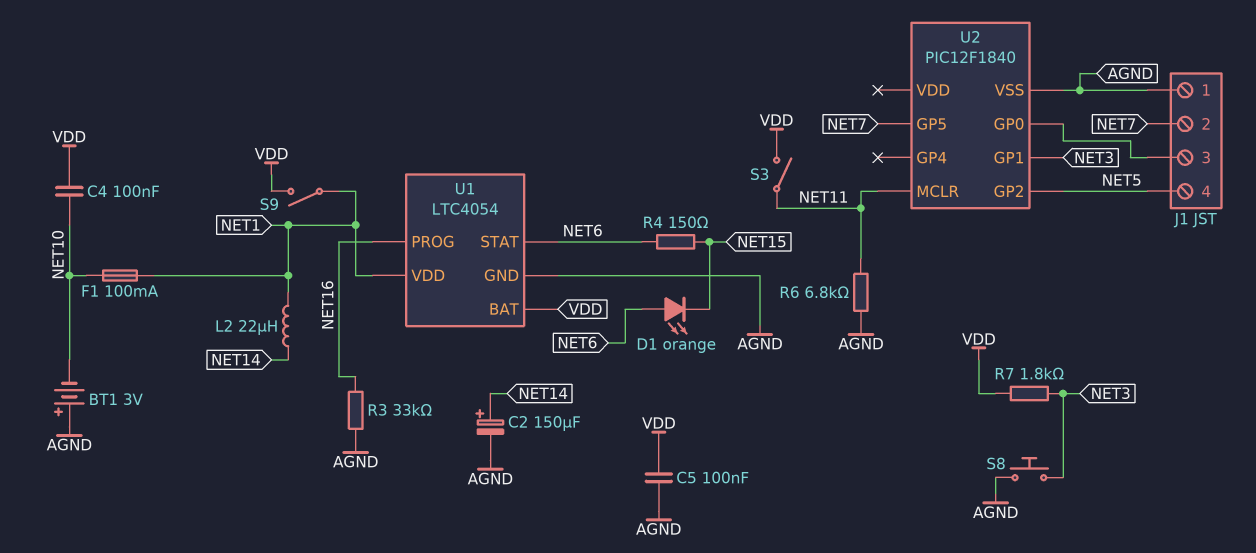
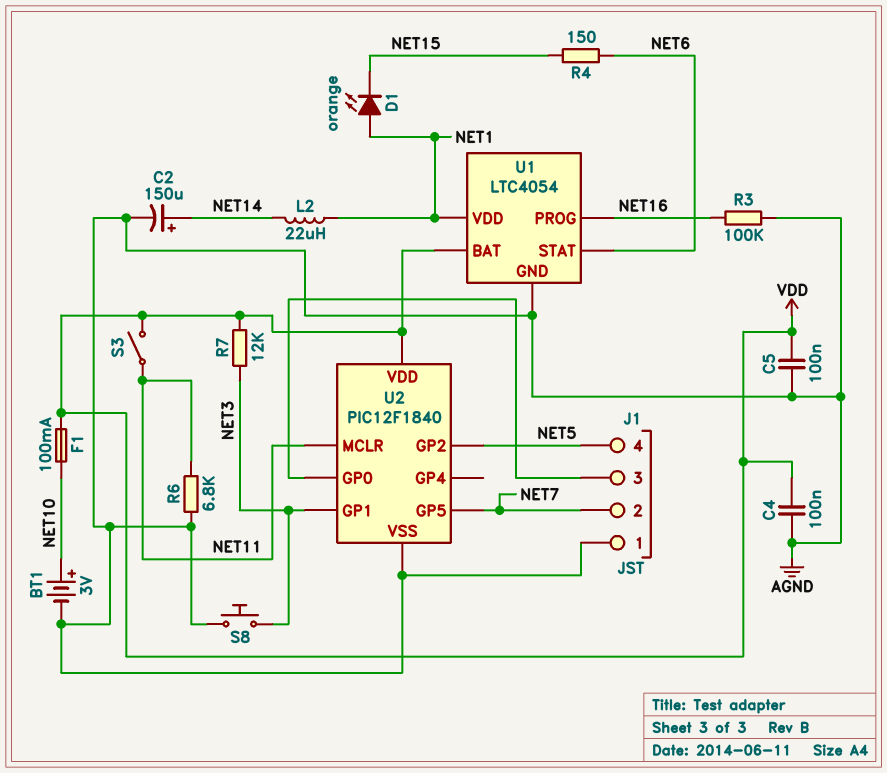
BT1: 3V (plus AGND, minus NET10) -> 3V (plus NET10, minus AGND)
C4: 100nF (NET10, VDD) -> 100nF (AGND, VDD)
D1: LED orange (A NET6, K NET15) -> LED orange (A NET1, K NET15)
F1: 100mA (NET1, NET10) -> 100mA (NET10, VDD)
R3: 33k (AGND, NET16) -> 100k (AGND, NET16)
R7: 1.8k (NET3, VDD) -> 12k (NET3, VDD)
S9: switch (NET1, VDD) -> none
U2 pin VDD: none -> VDD

